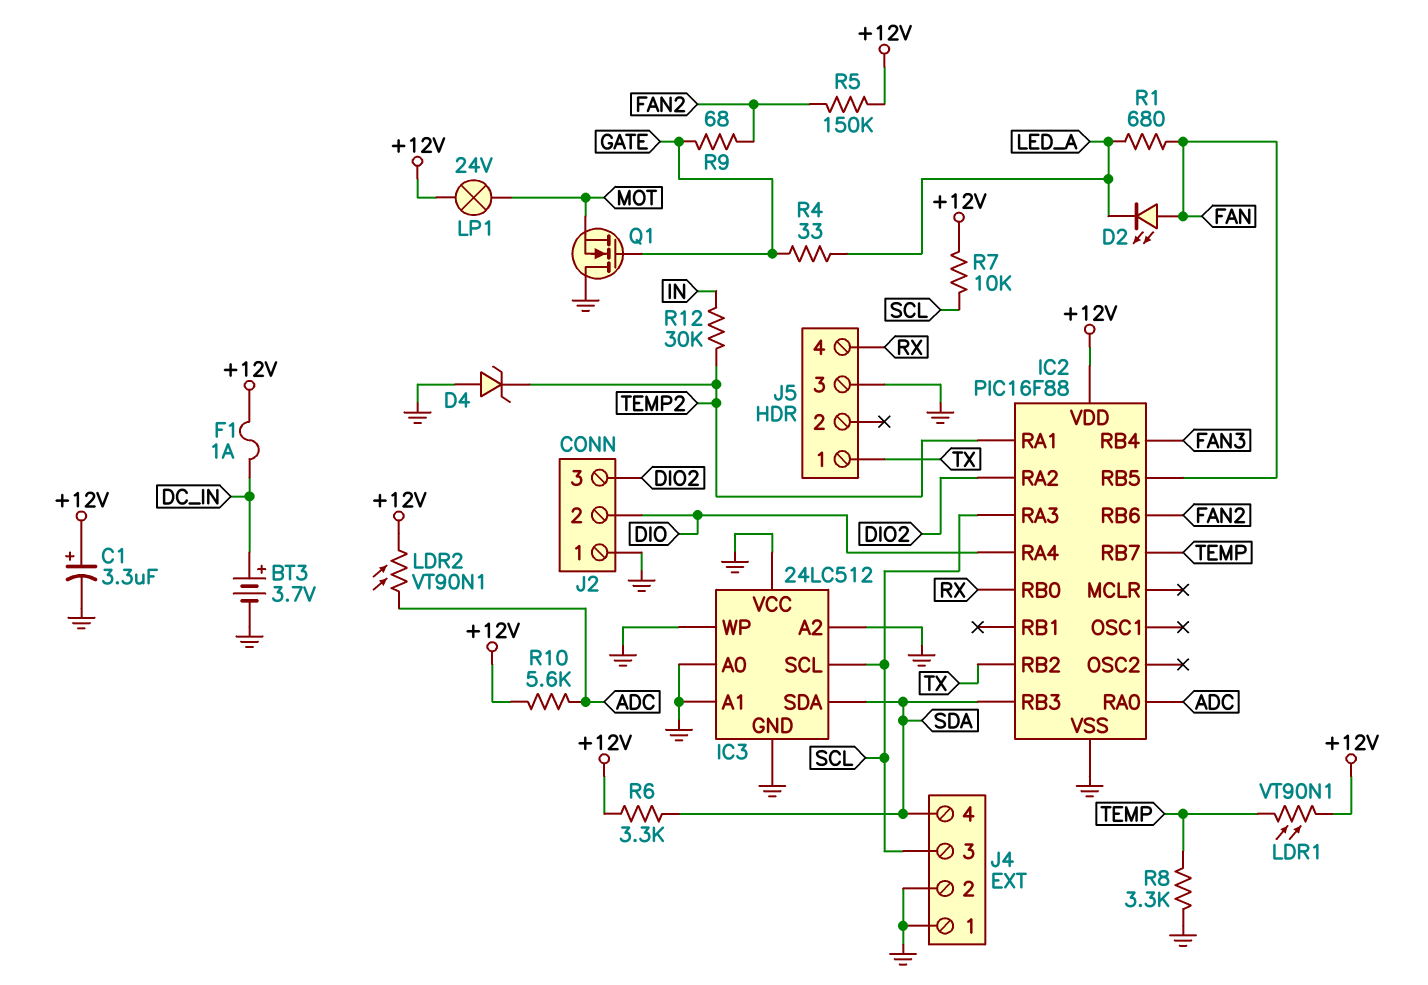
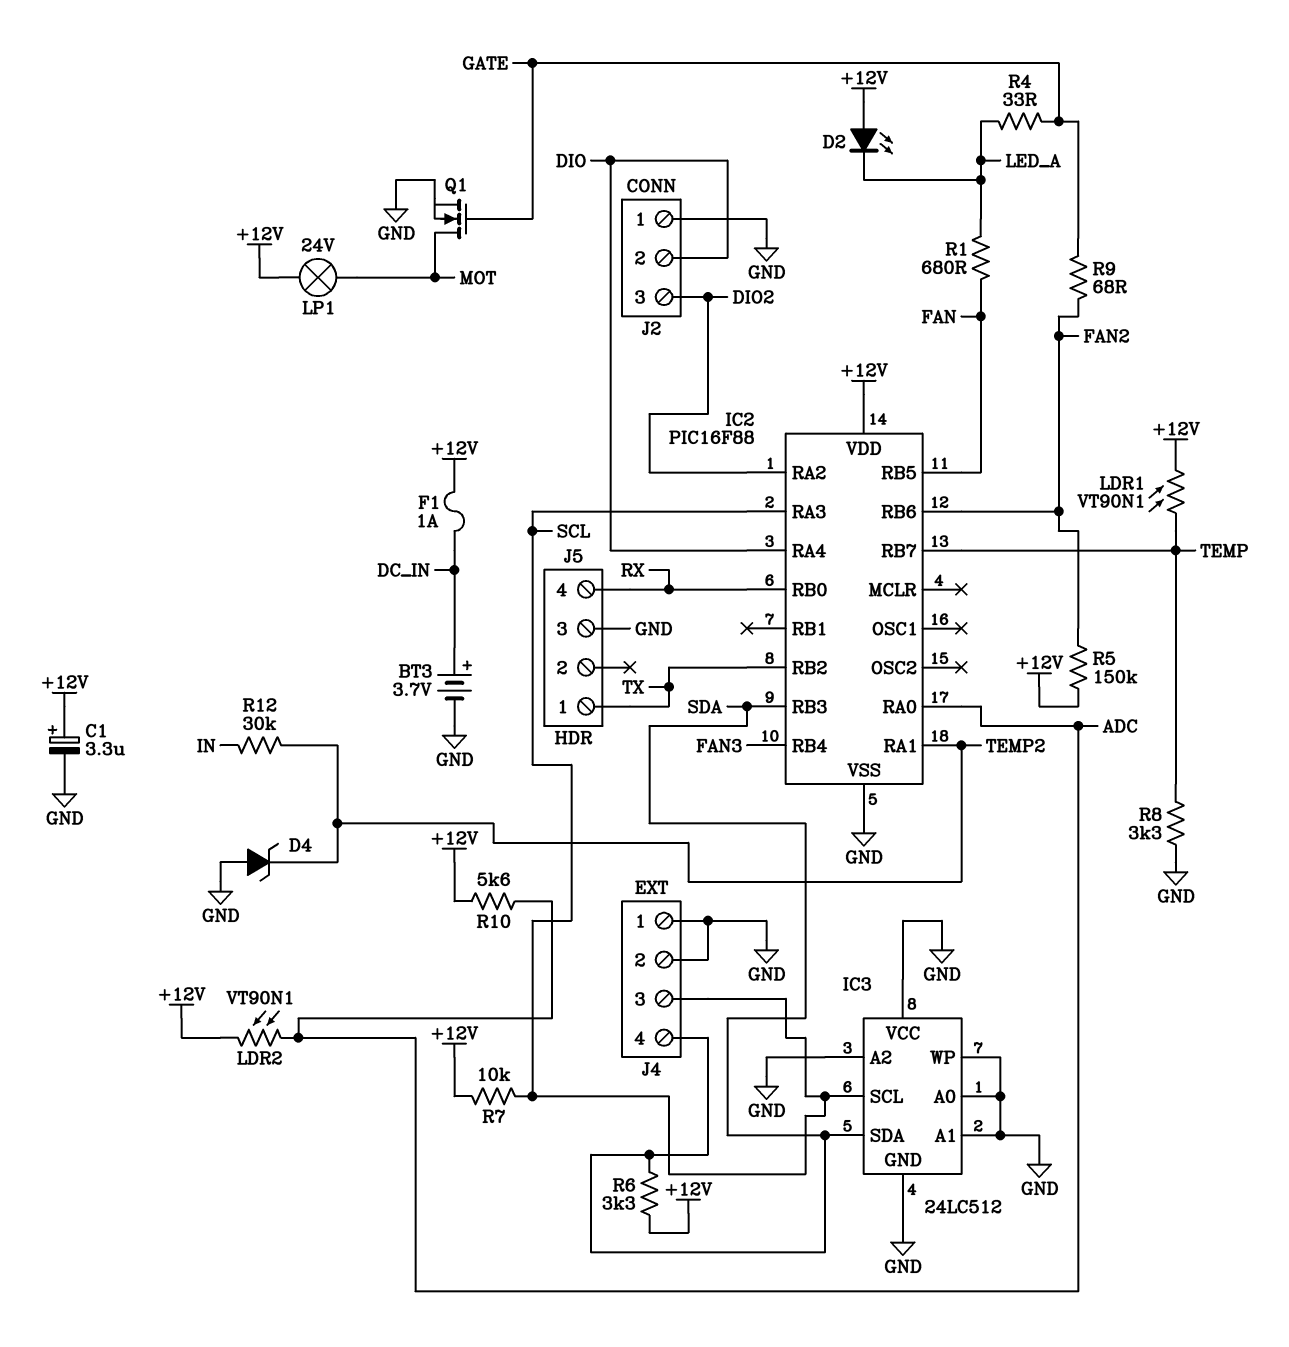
D2: LED (A FAN, K LED_A) -> LED (A +12V, K LED_A)
Q1: NMOS (G GATE, D GND, S MOT) -> NMOS (G GATE, D MOT, S GND)

